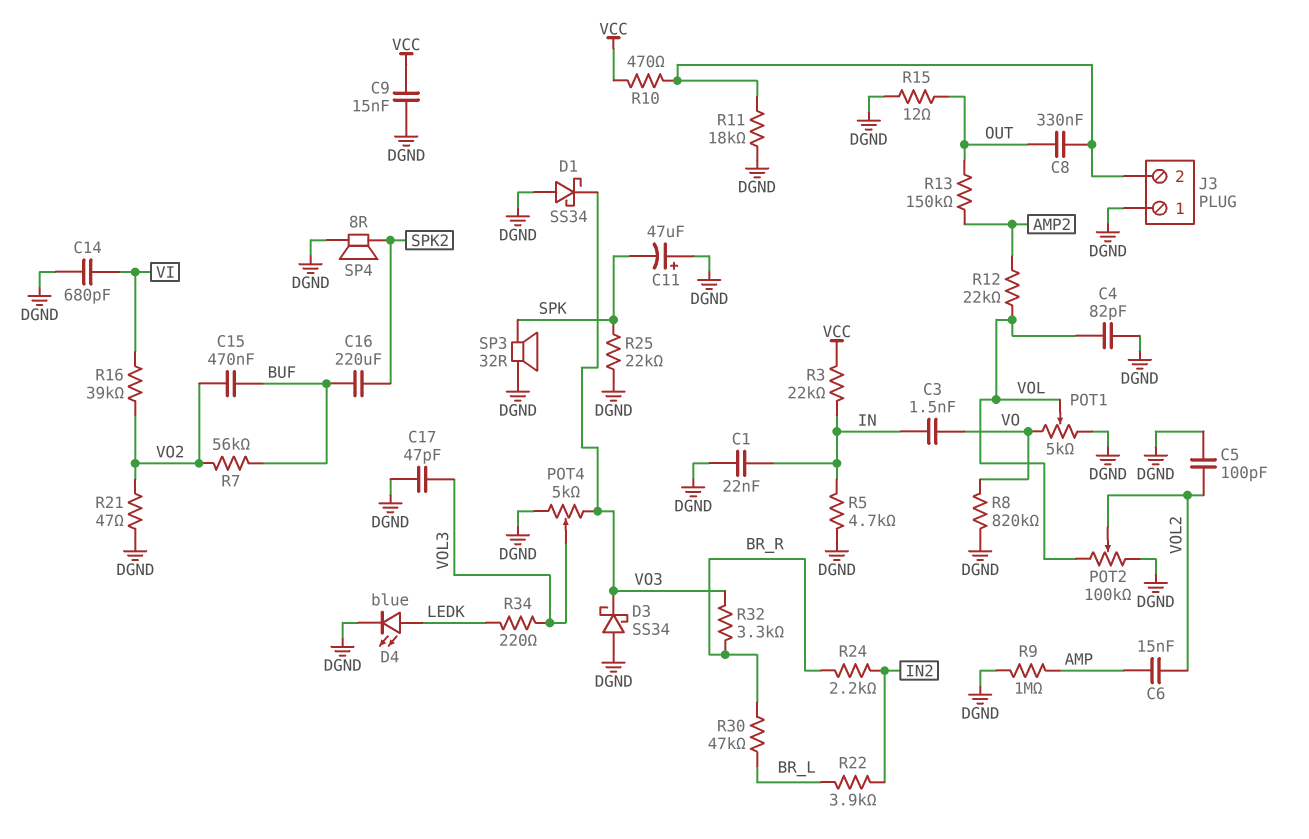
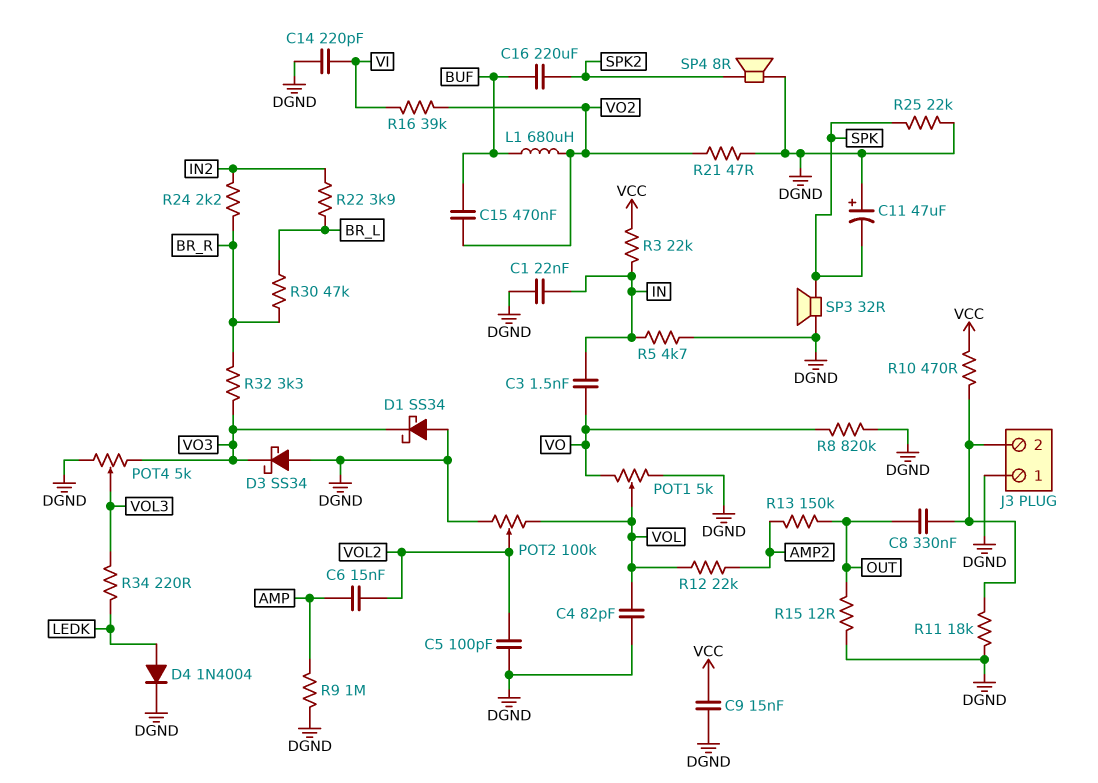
C14: 680pF (DGND, VI) -> 220pF (DGND, VI)
C17: 47pF (DGND, VOL3) -> none
D4: LED blue (A LEDK, K DGND) -> diode 1N4004 (A LEDK, K DGND)
L1: none -> 680uH (BUF, VO2)
R7: 56k (BUF, VO2) -> none

